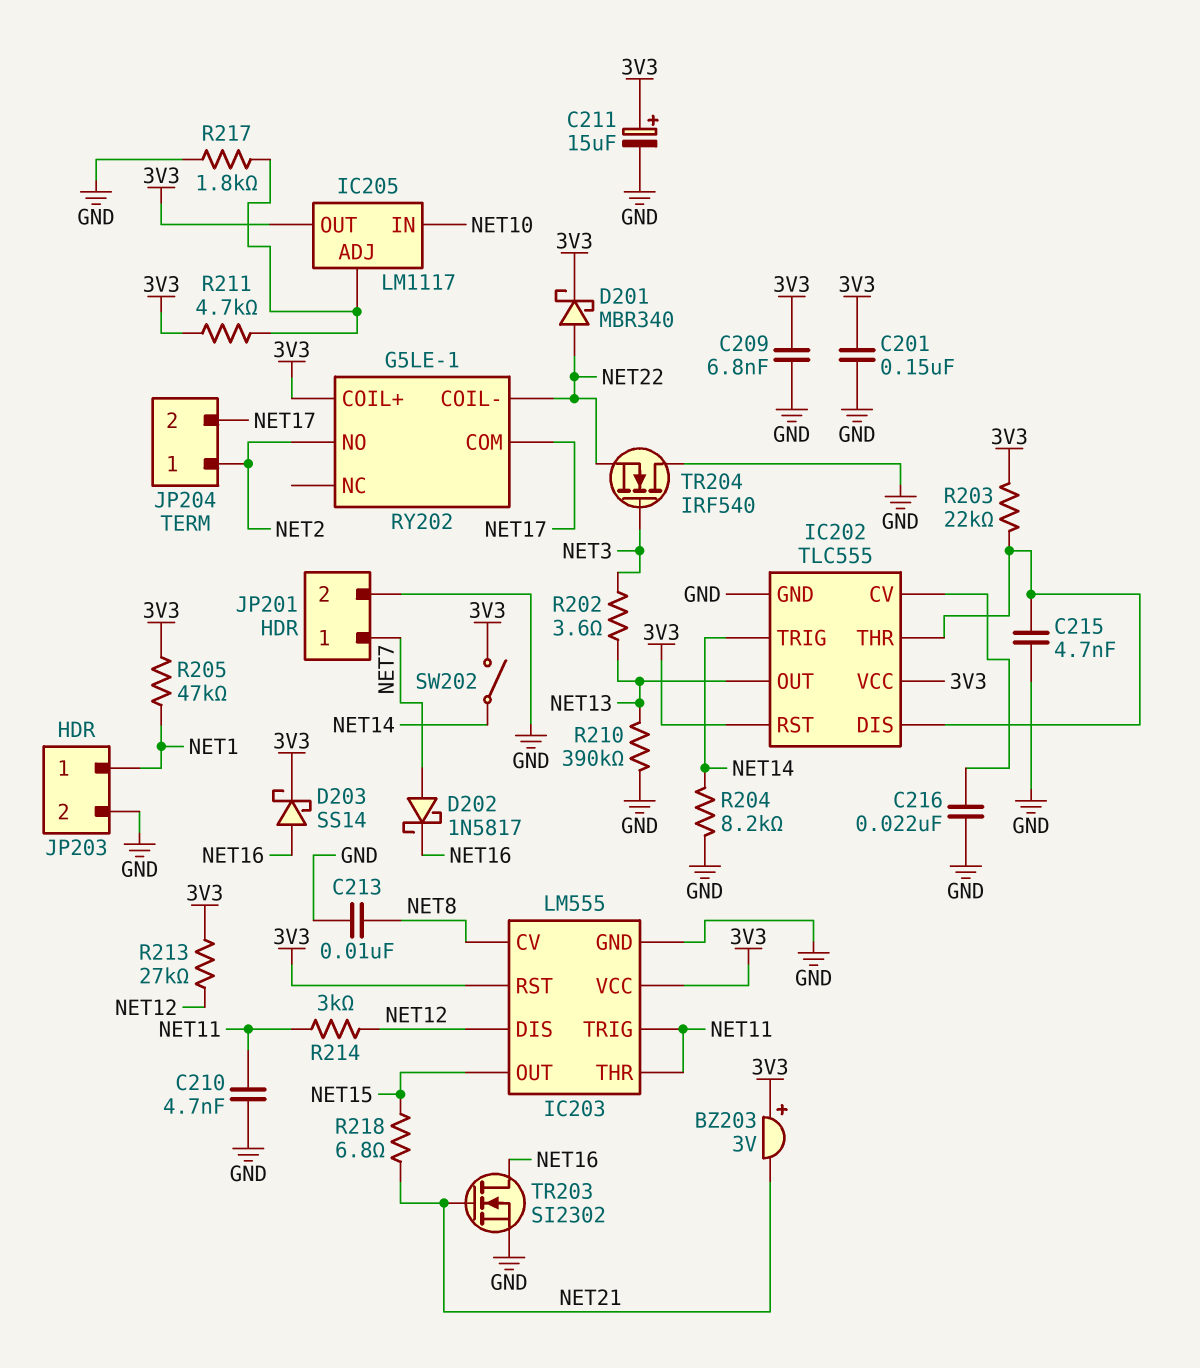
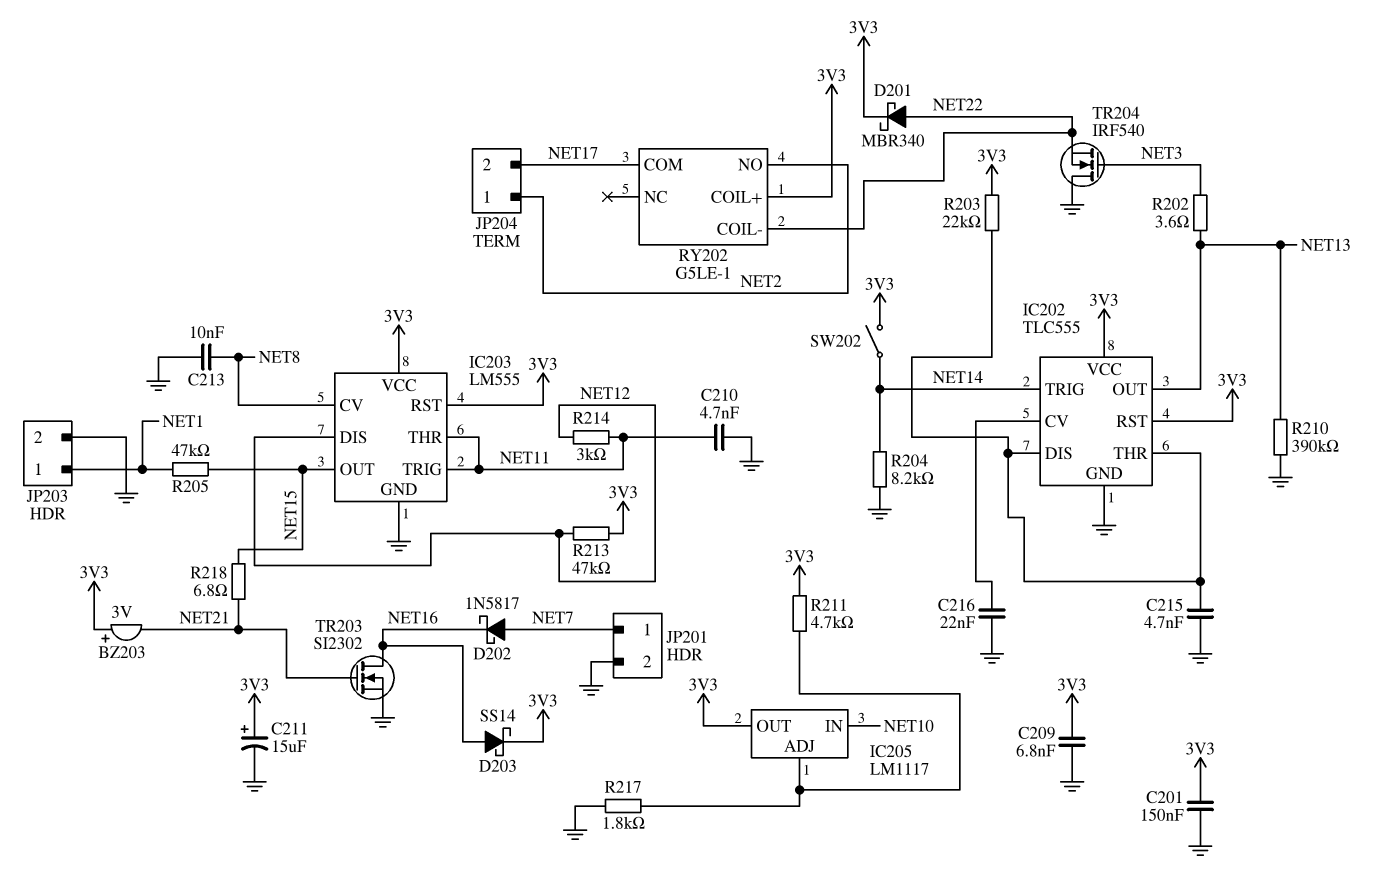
R205: 47k (3V3, NET1) -> 47k (NET1, NET15)
R213: 27k (3V3, NET12) -> 47k (3V3, NET12)

